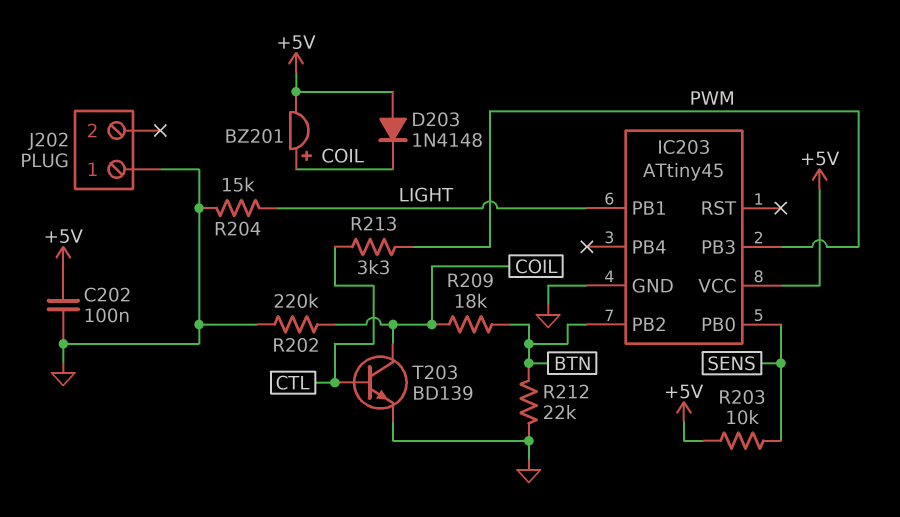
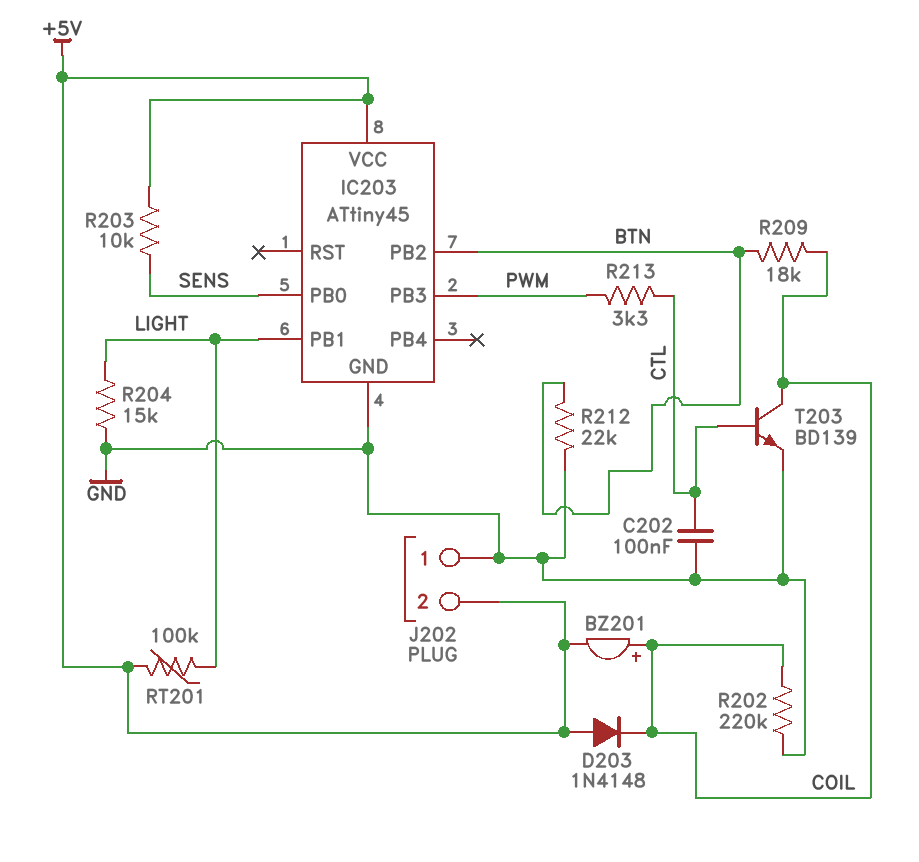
C202: 100nF (+5V, GND) -> 100nF (CTL, GND)
J202 pin 2: none -> +5V
RT201: none -> 100k (+5V, LIGHT)

